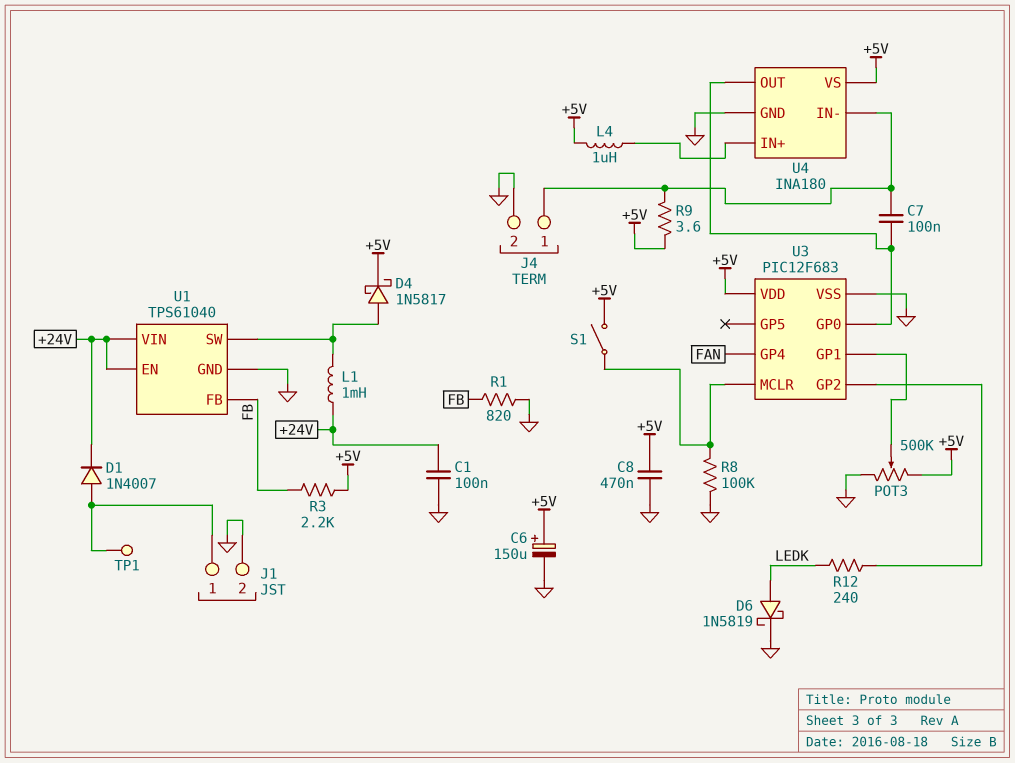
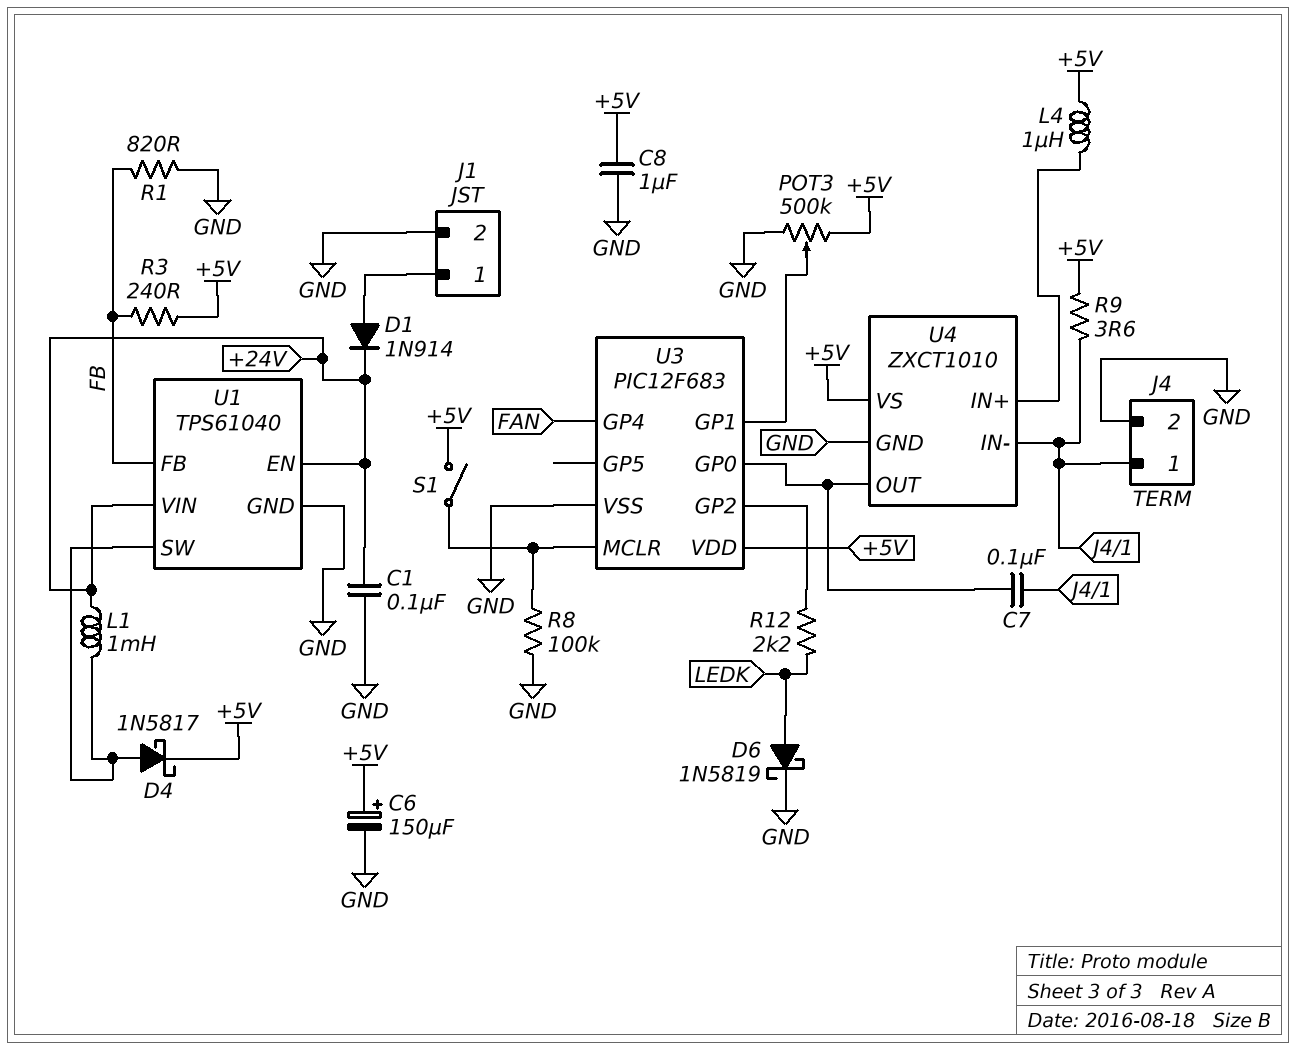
C8: 470nF (+5V, GND) -> 1uF (+5V, GND)
D1: diode 1N4007 (A J1/1, K +24V) -> diode 1N914 (A J1/1, K +24V)
R3: 2.2k (+5V, FB) -> 240 (+5V, FB)
R12: 240 (LEDK, U3/GP2) -> 2.2k (LEDK, U3/GP2)
TP1: test point (J1/1) -> none
U4: INA180 -> ZXCT1010

